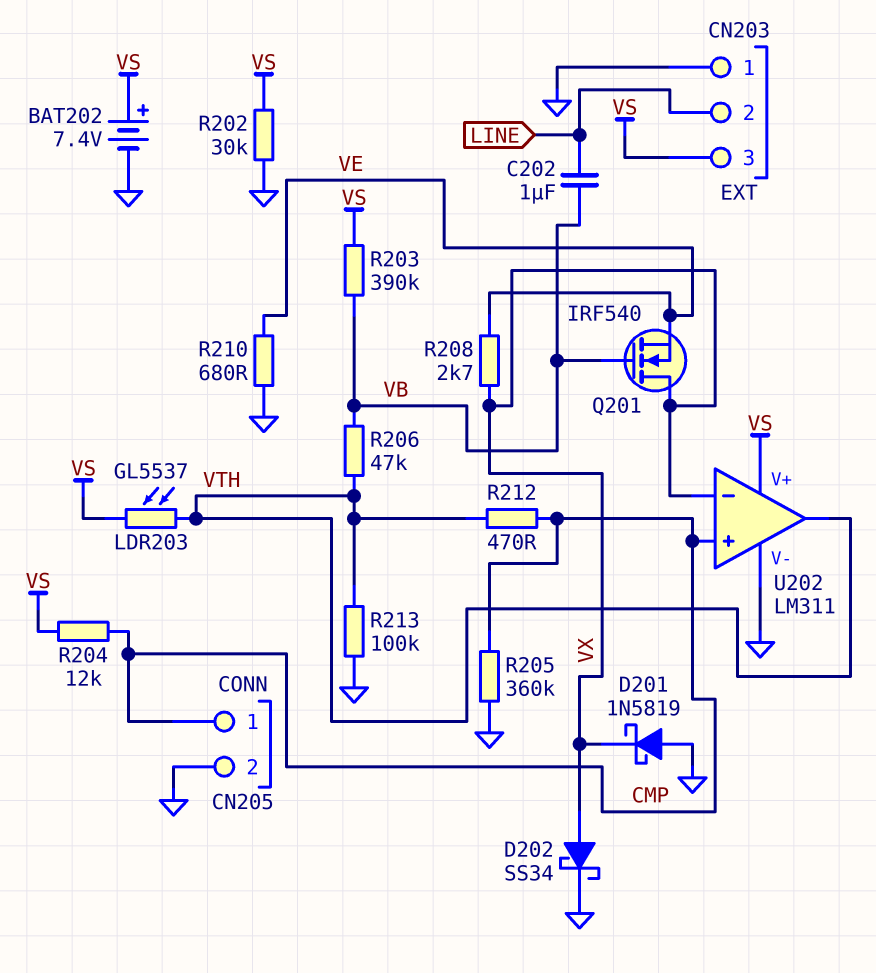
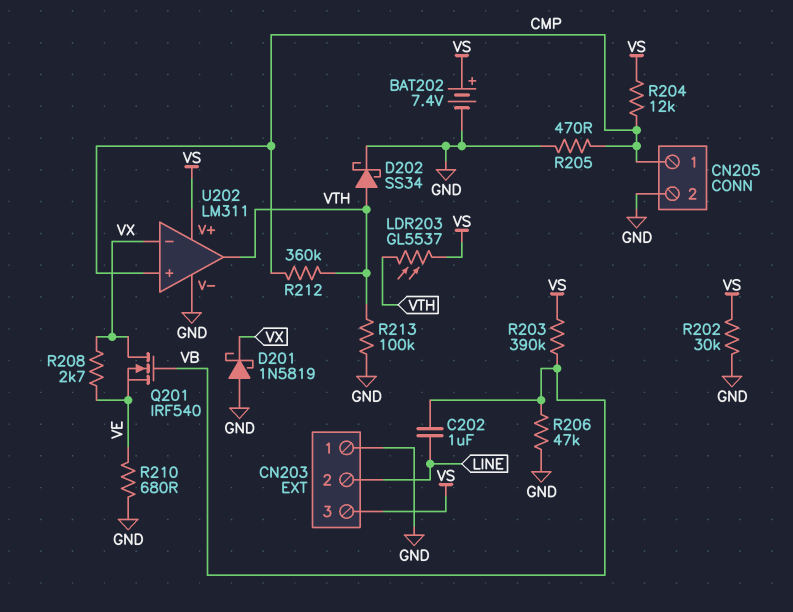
D202: schottky SS34 (A VX, K GND) -> schottky SS34 (A VTH, K GND)
R205: 360k (CMP, GND) -> 470 (CMP, GND)
R206: 47k (VB, VTH) -> 47k (GND, VB)
R212: 470 (CMP, VTH) -> 360k (CMP, VTH)

